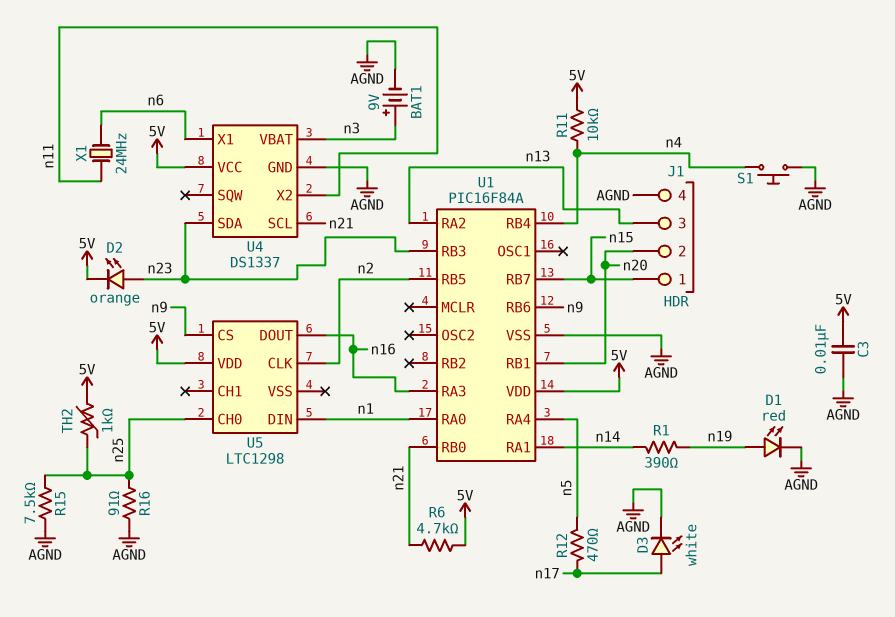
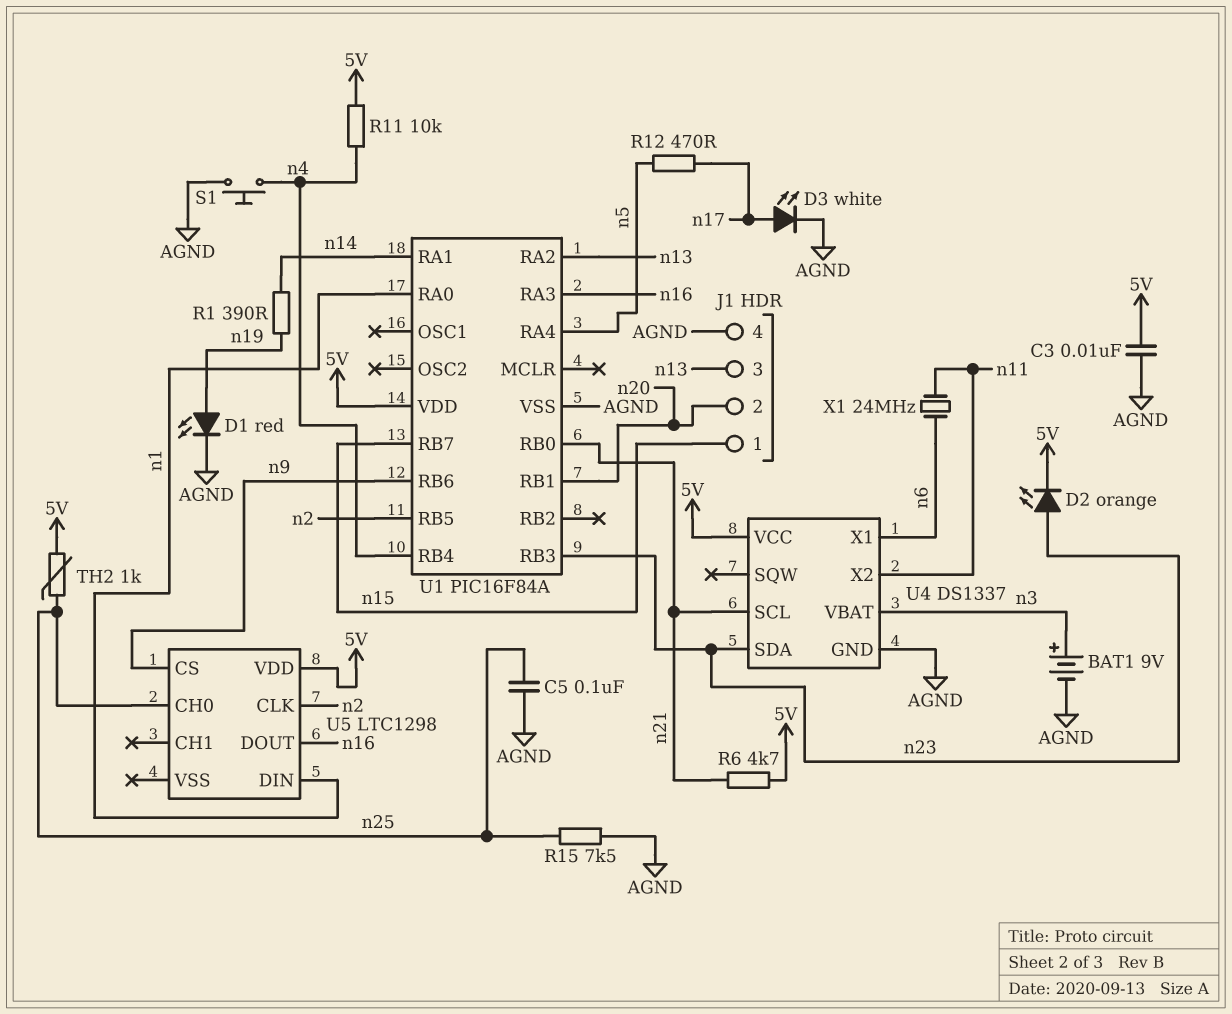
C5: none -> 100nF (AGND, n25)
R16: 91 (AGND, n25) -> none

